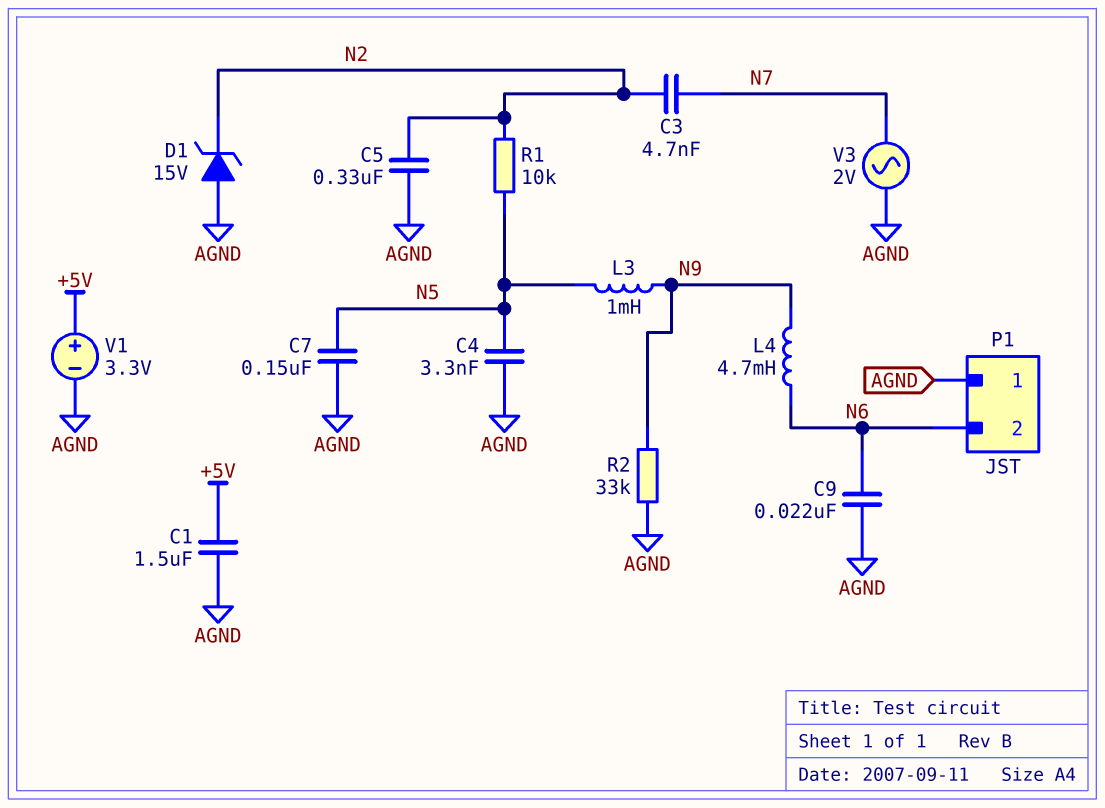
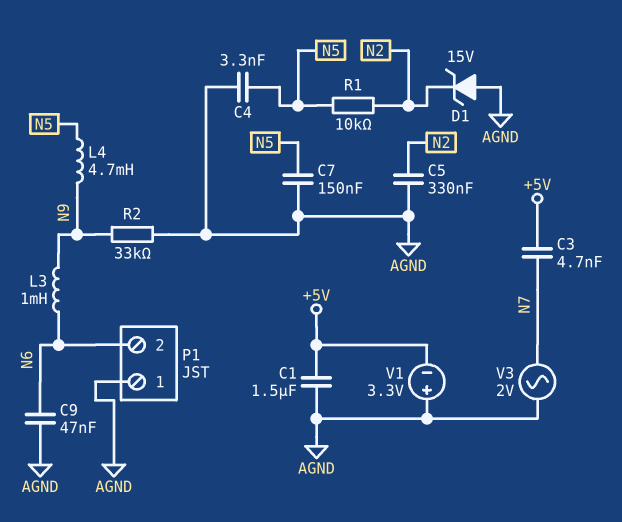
C3: 4.7nF (N2, N7) -> 4.7nF (+5V, N7)
C9: 22nF (AGND, N6) -> 47nF (AGND, N6)
L3: 1mH (N5, N9) -> 1mH (N6, N9)
L4: 4.7mH (N6, N9) -> 4.7mH (N5, N9)
V1: 3.3V (plus +5V, minus AGND) -> 3.3V (plus AGND, minus +5V)

